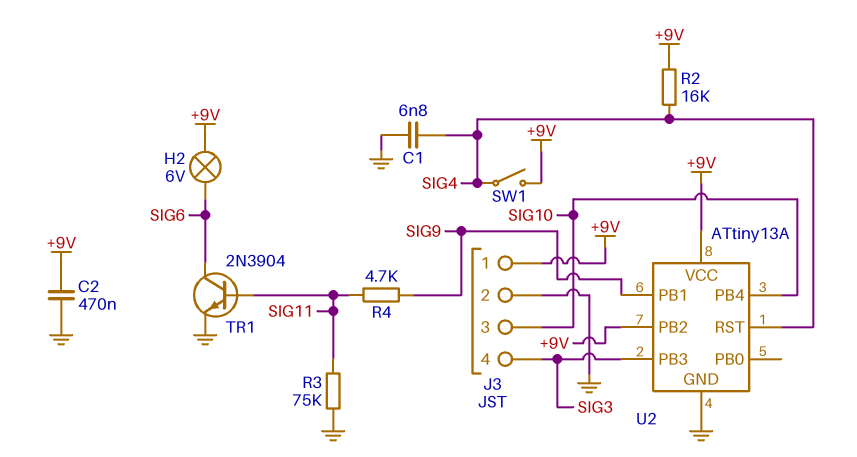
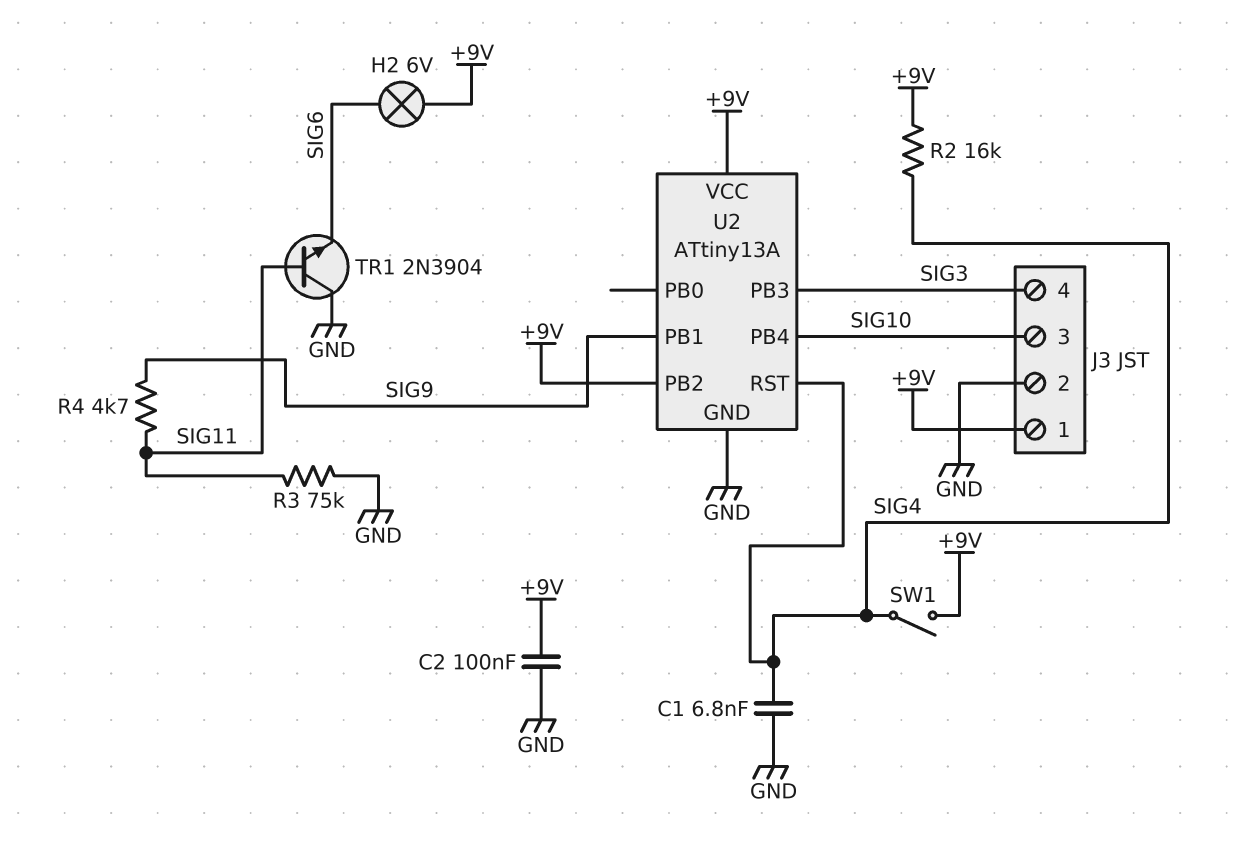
C2: 470nF (+9V, GND) -> 100nF (+9V, GND)
TR1: NPN 2N3904 (B SIG11, C SIG6, E GND) -> NPN 2N3904 (B SIG11, C GND, E SIG6)

